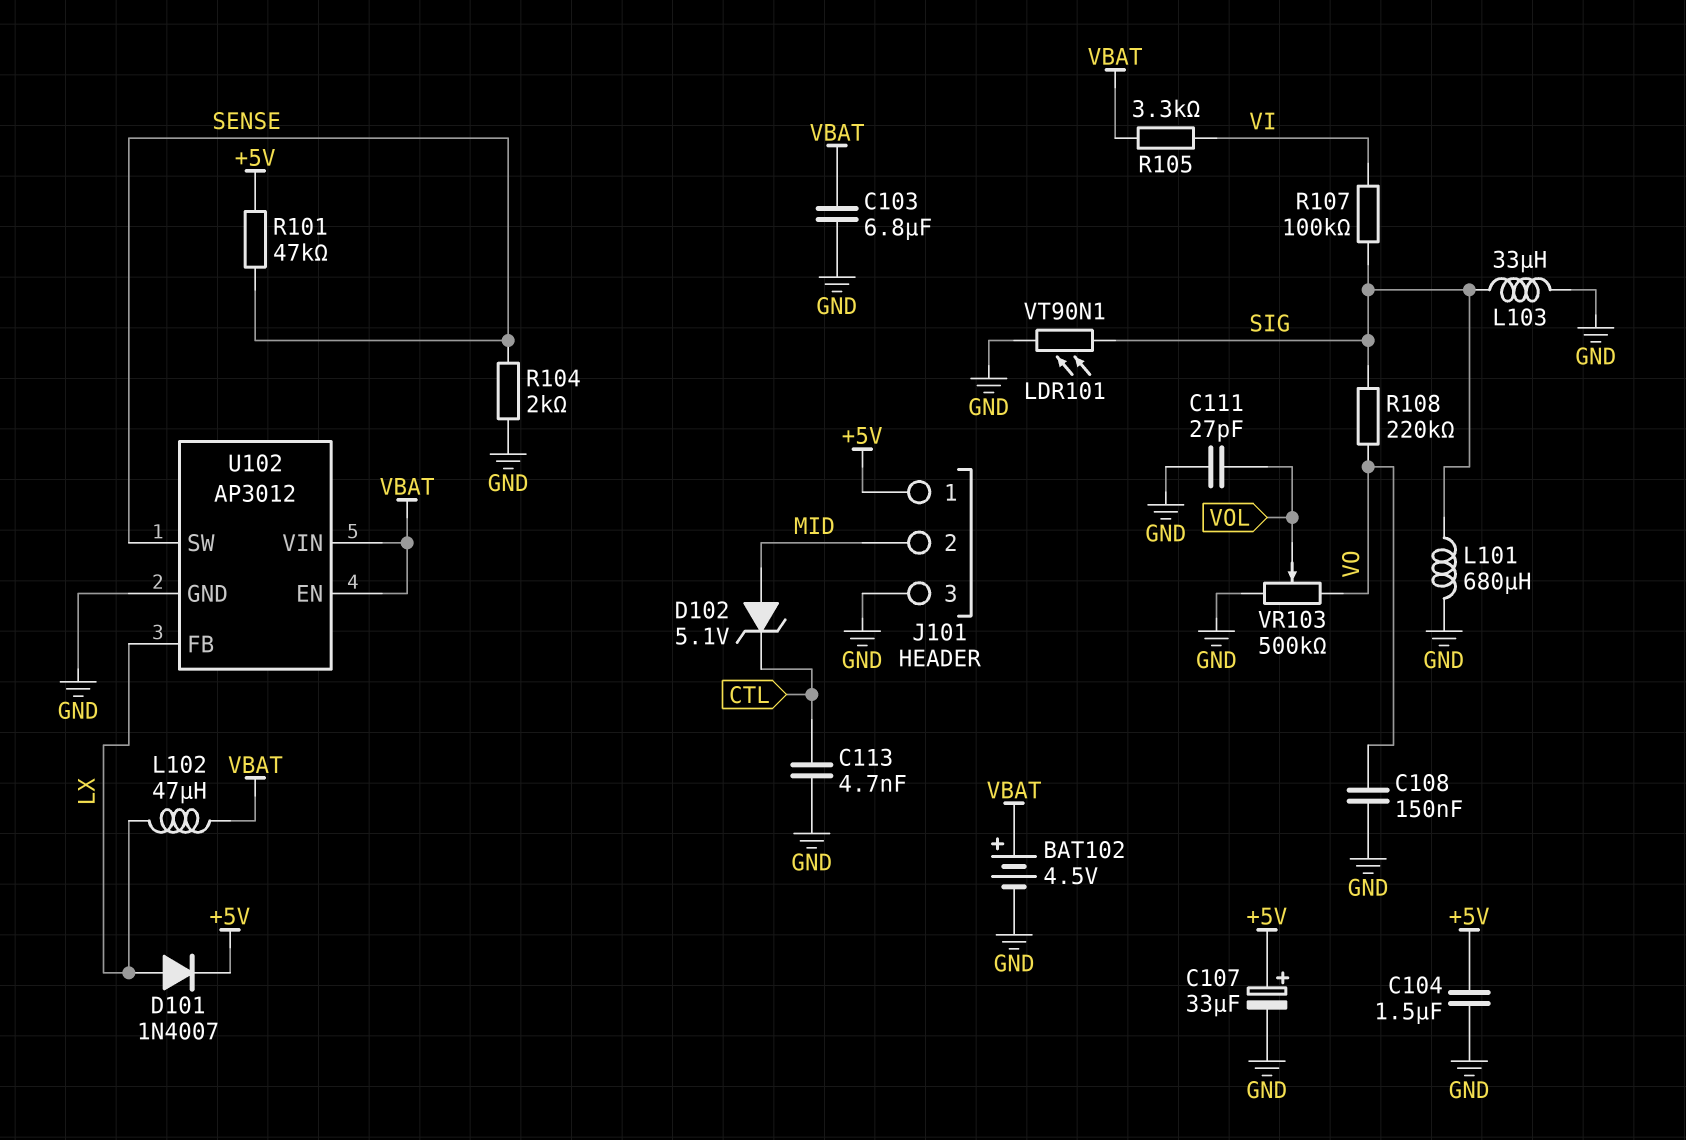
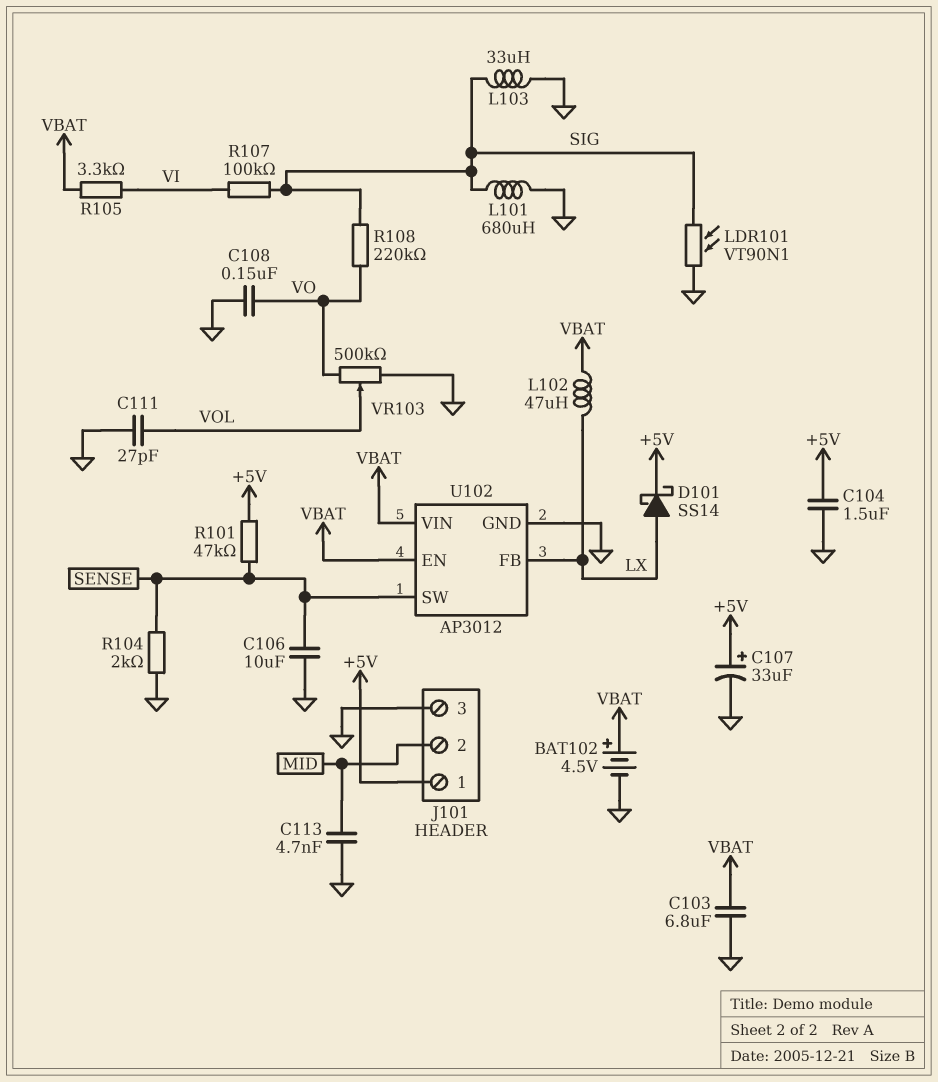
C106: none -> 10uF (GND, SENSE)
C113: 4.7nF (CTL, GND) -> 4.7nF (GND, MID)
D101: diode 1N4007 (A LX, K +5V) -> schottky SS14 (A LX, K +5V)
D102: zener 5.1V (A MID, K CTL) -> none

